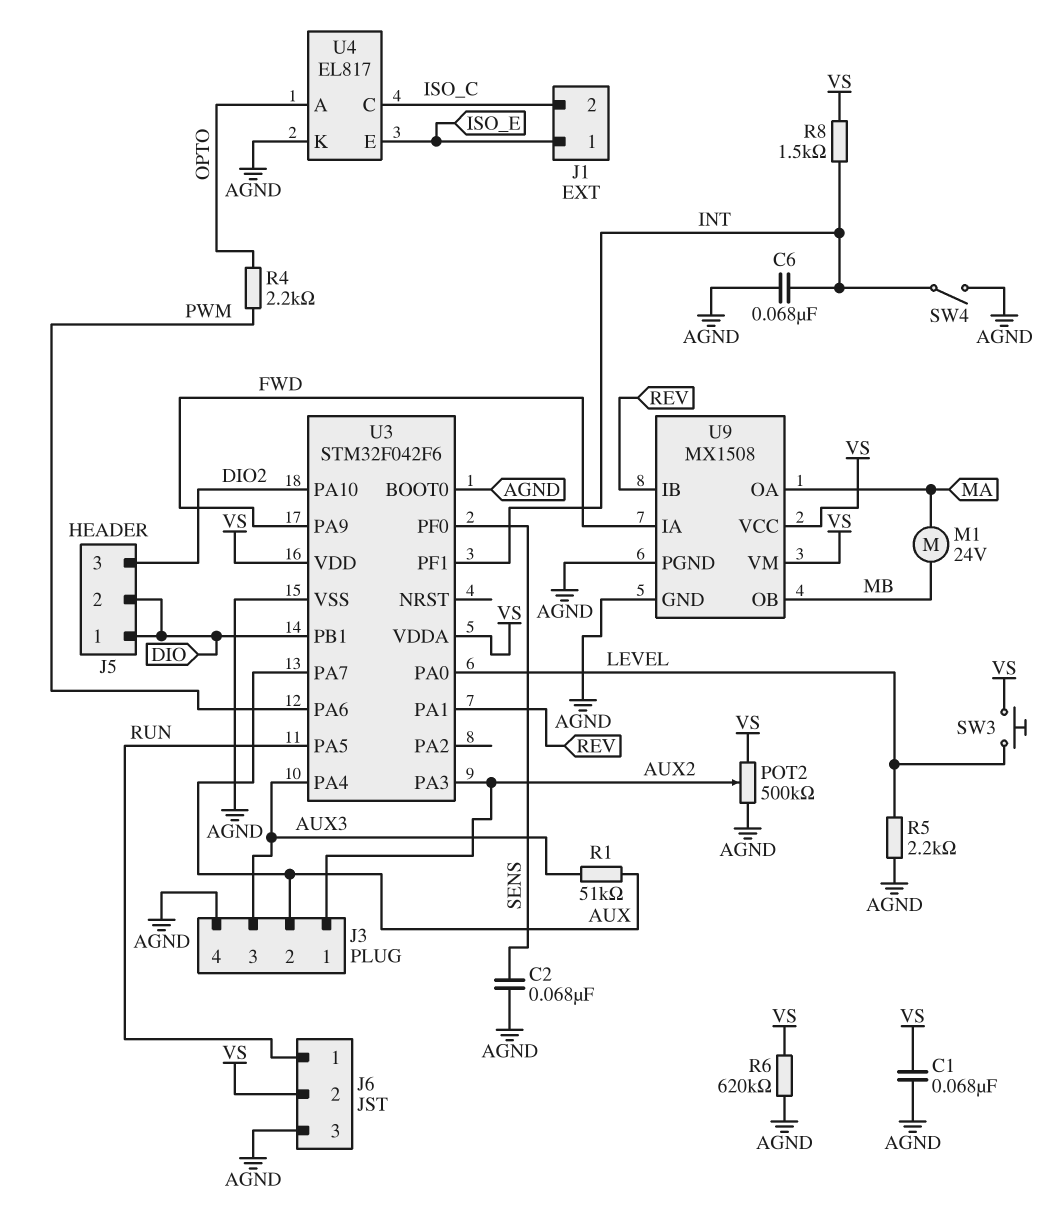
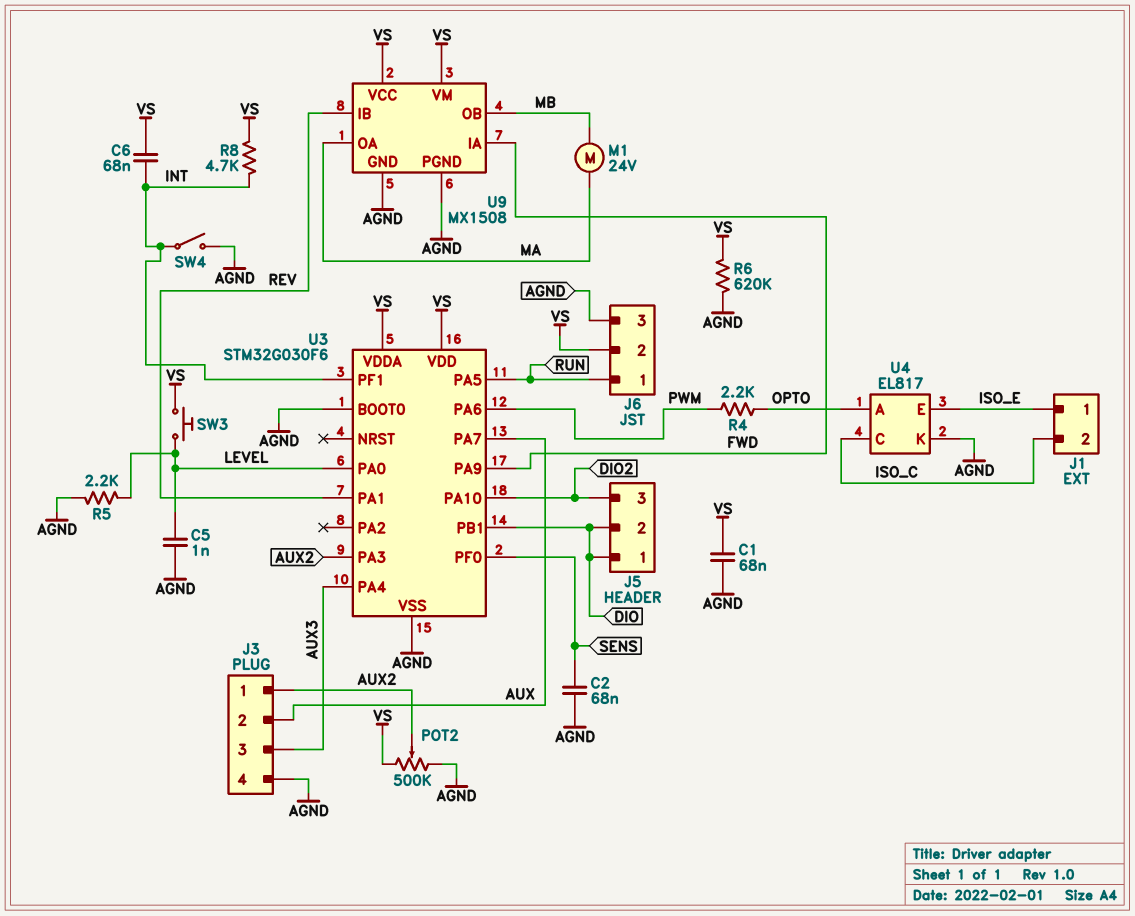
C5: none -> 1nF (AGND, LEVEL)
C6: 68nF (AGND, INT) -> 68nF (INT, VS)
R1: 51k (AUX, AUX3) -> none
R8: 1.5k (INT, VS) -> 4.7k (INT, VS)
U3: STM32F042F6 -> STM32G030F6

